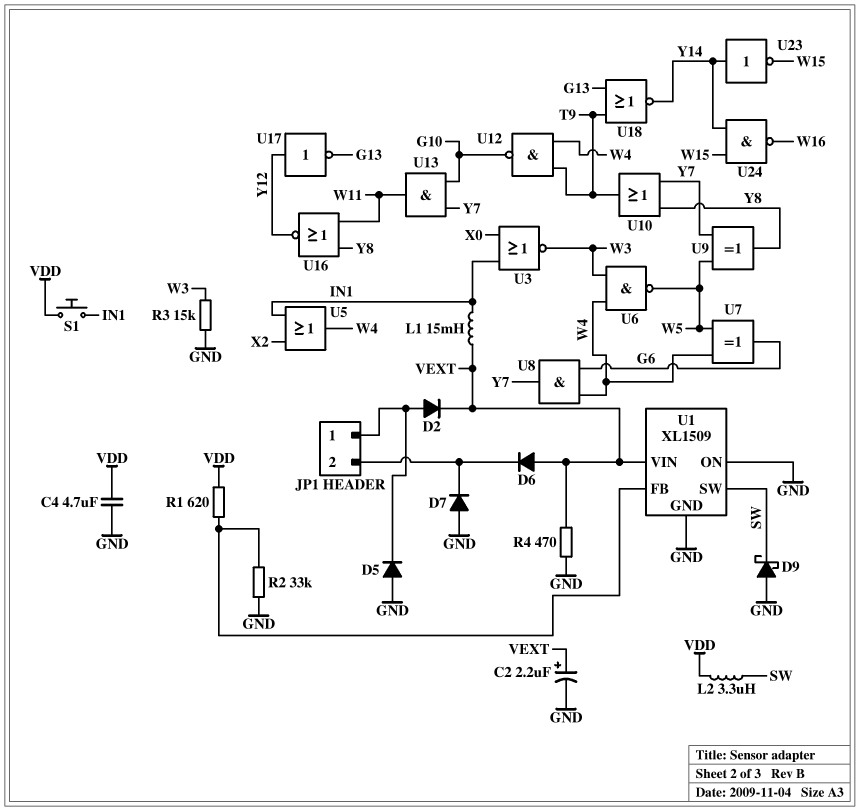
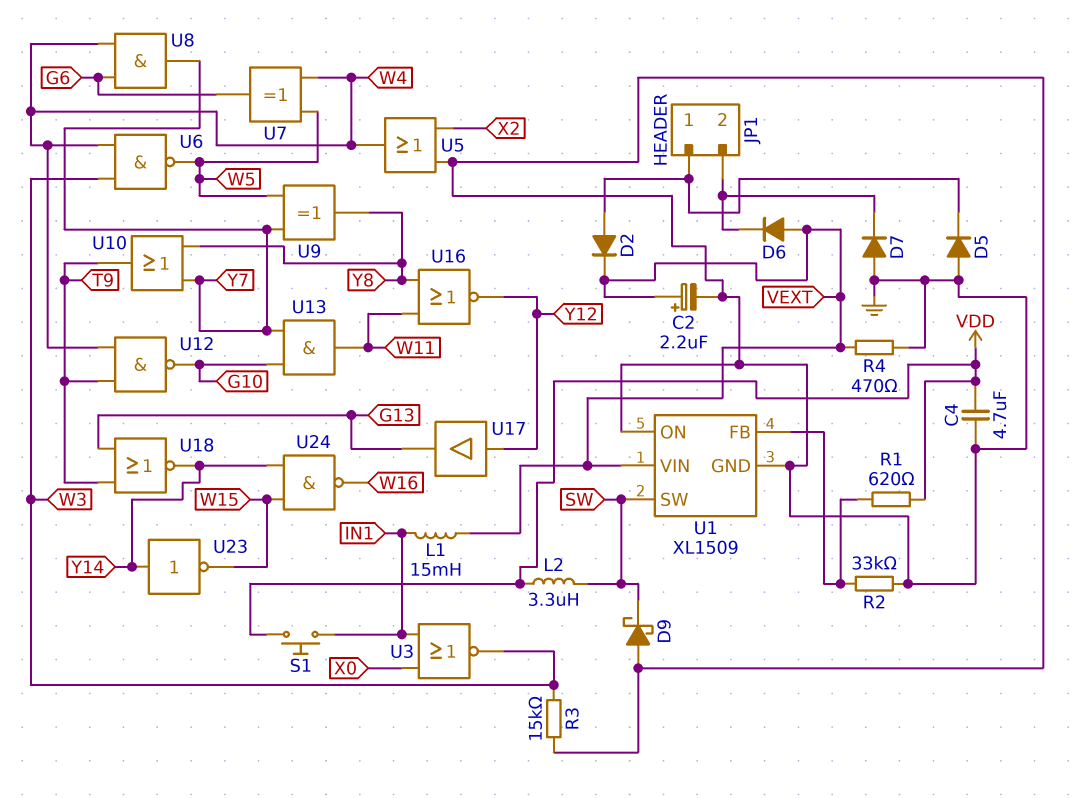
U5: OR (in IN1, in X2, out W4) -> OR (in GND, in X2, out W4)
U17: NOT (in Y12, out G13) -> buffer (in Y12, out G13)

